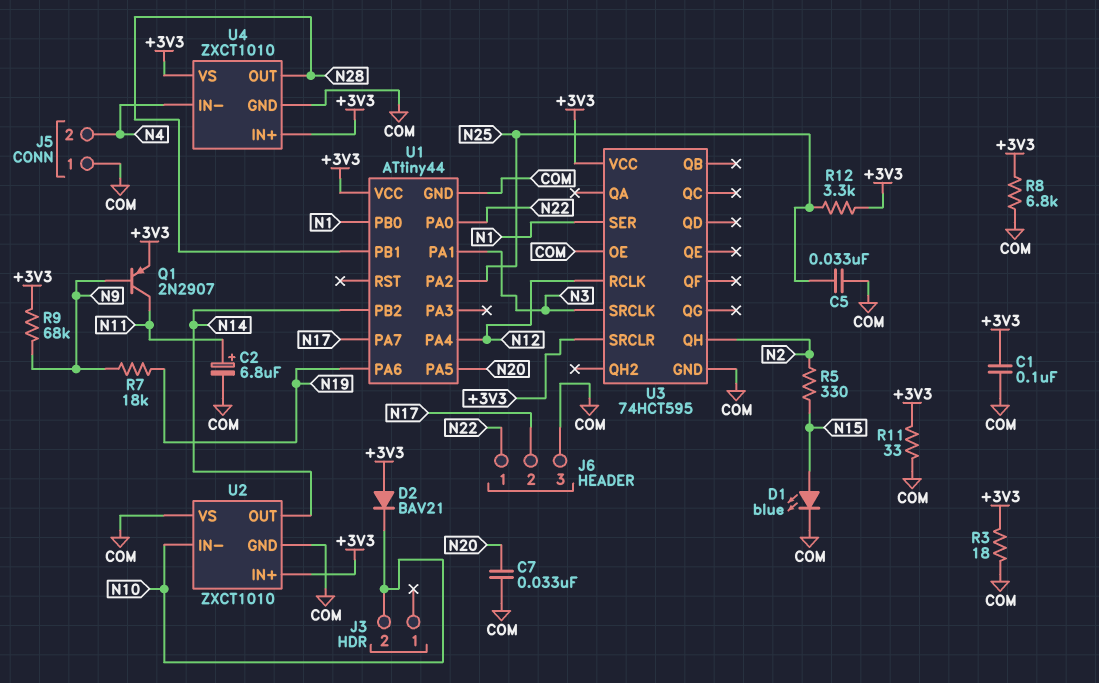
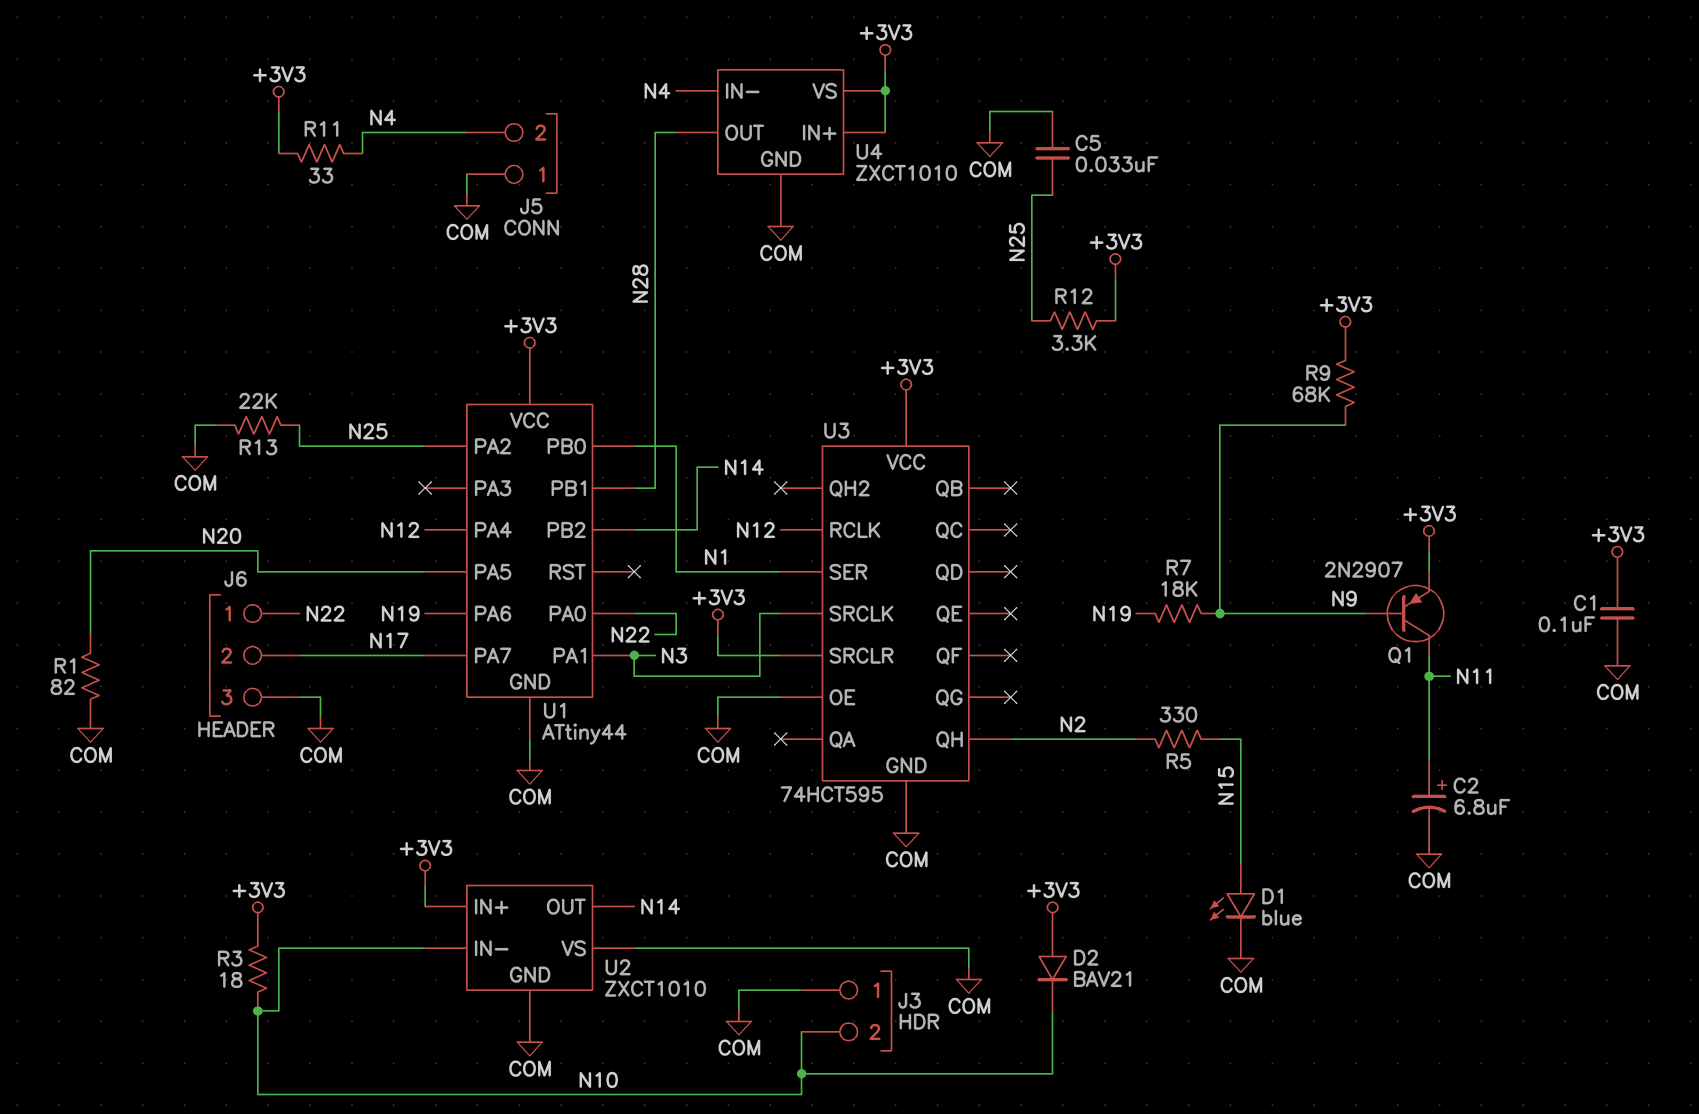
C7: 33nF (COM, N20) -> none
J3 pin 1: none -> COM
R1: none -> 82 (COM, N20)
R3: 18 (+3V3, COM) -> 18 (+3V3, N10)
R8: 6.8k (+3V3, COM) -> none
R11: 33 (+3V3, COM) -> 33 (+3V3, N4)
R13: none -> 22k (COM, N25)

